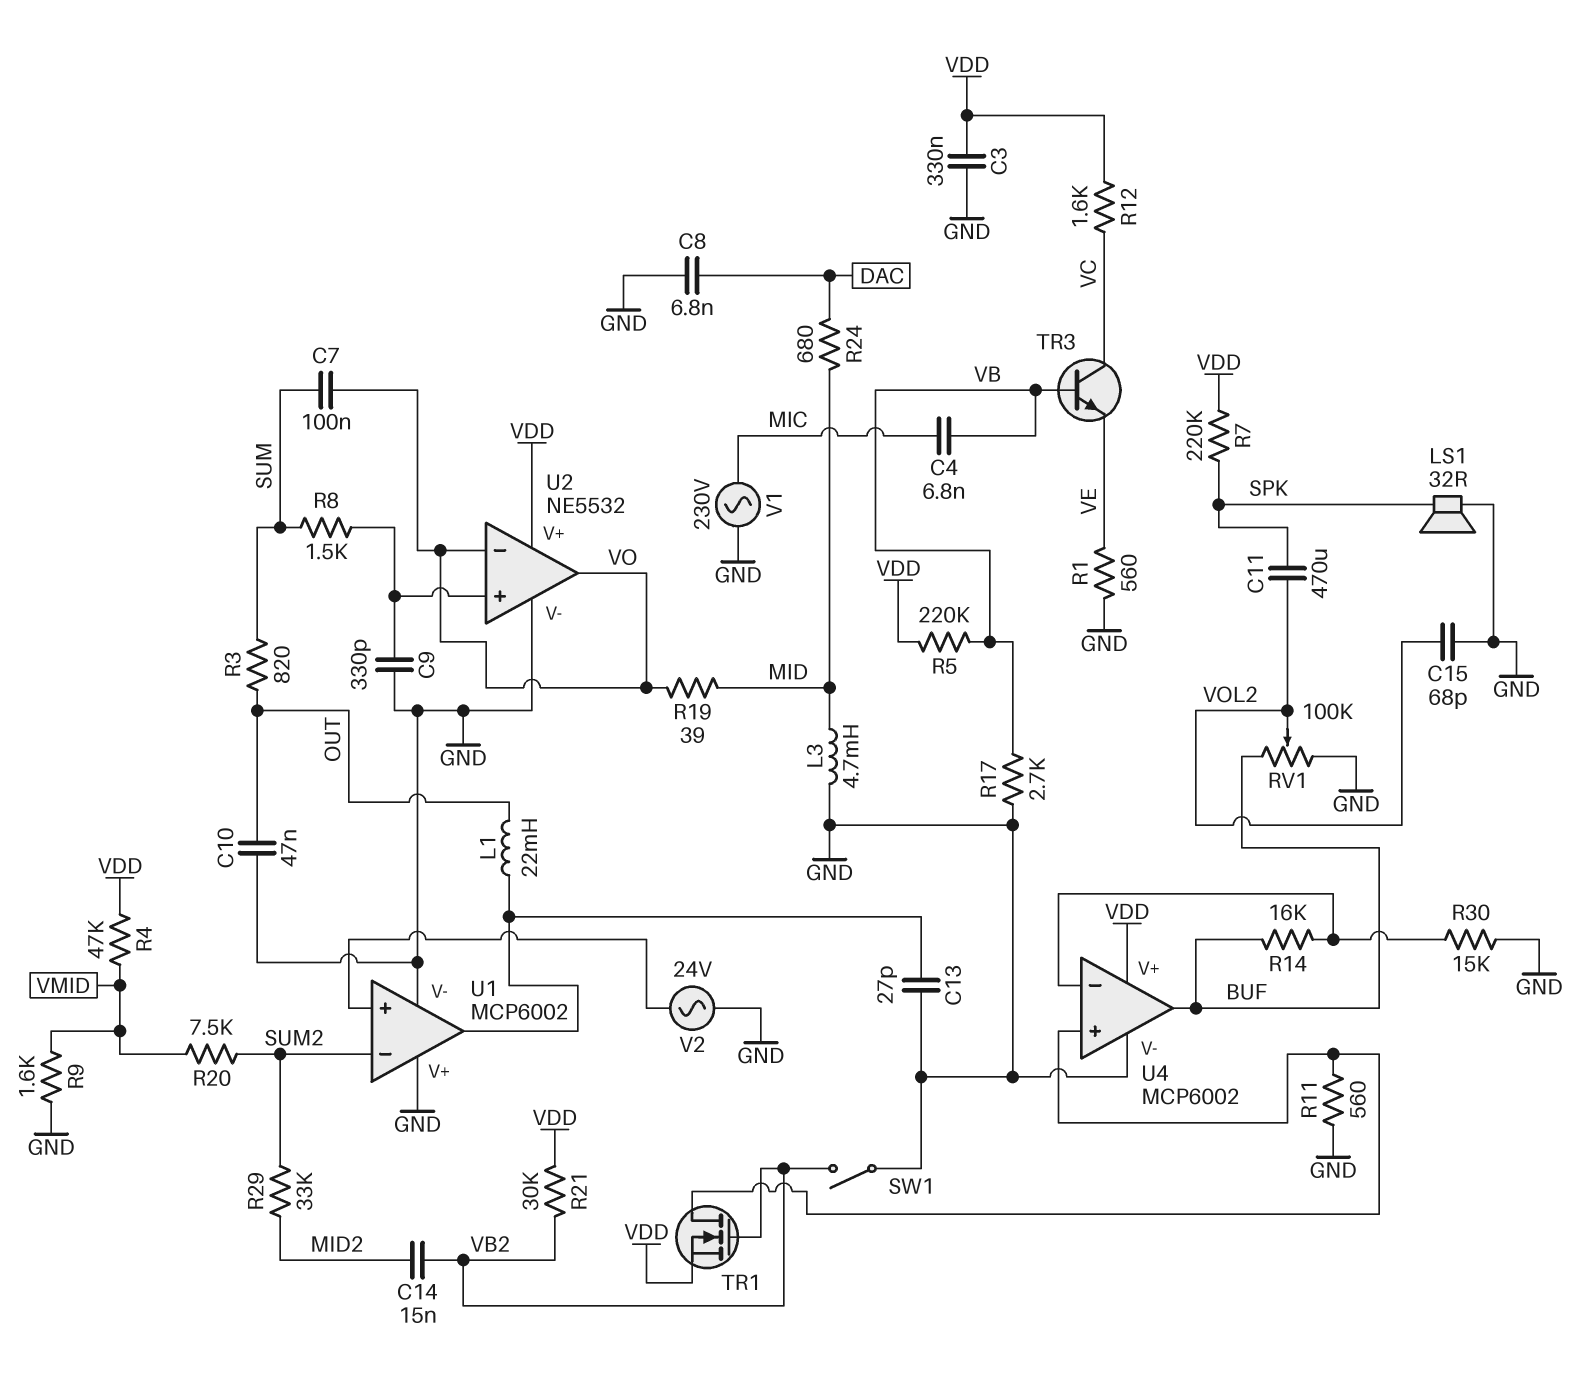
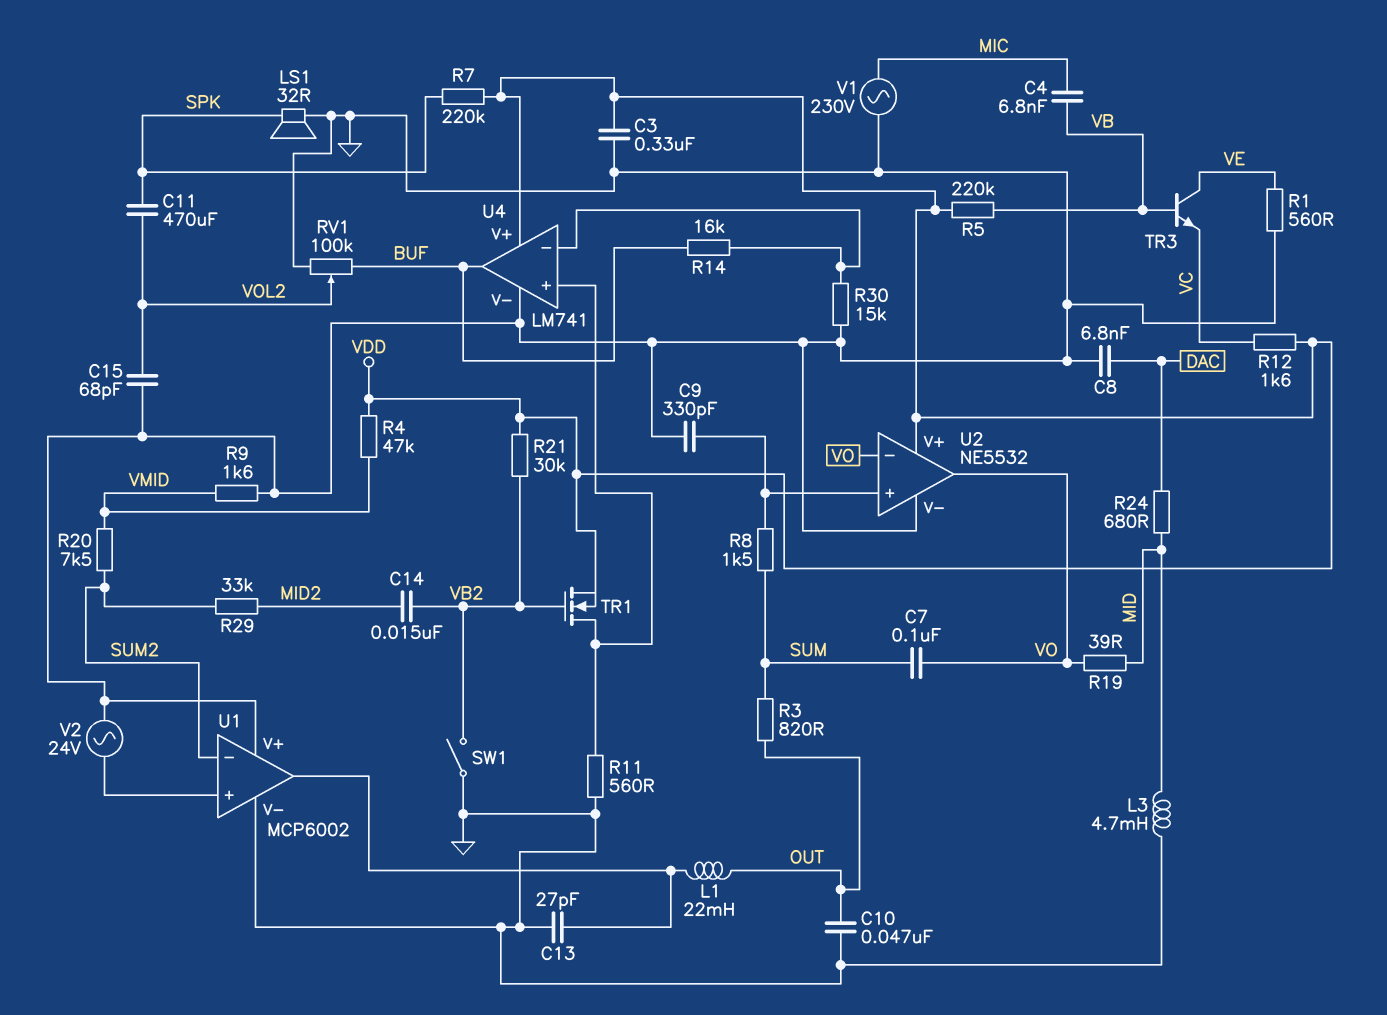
R17: 2.7k (GND, VB) -> none
TR3: NPN (B VB, C VC, E VE) -> NPN (B VB, C VE, E VC)
U4: MCP6002 -> LM741

